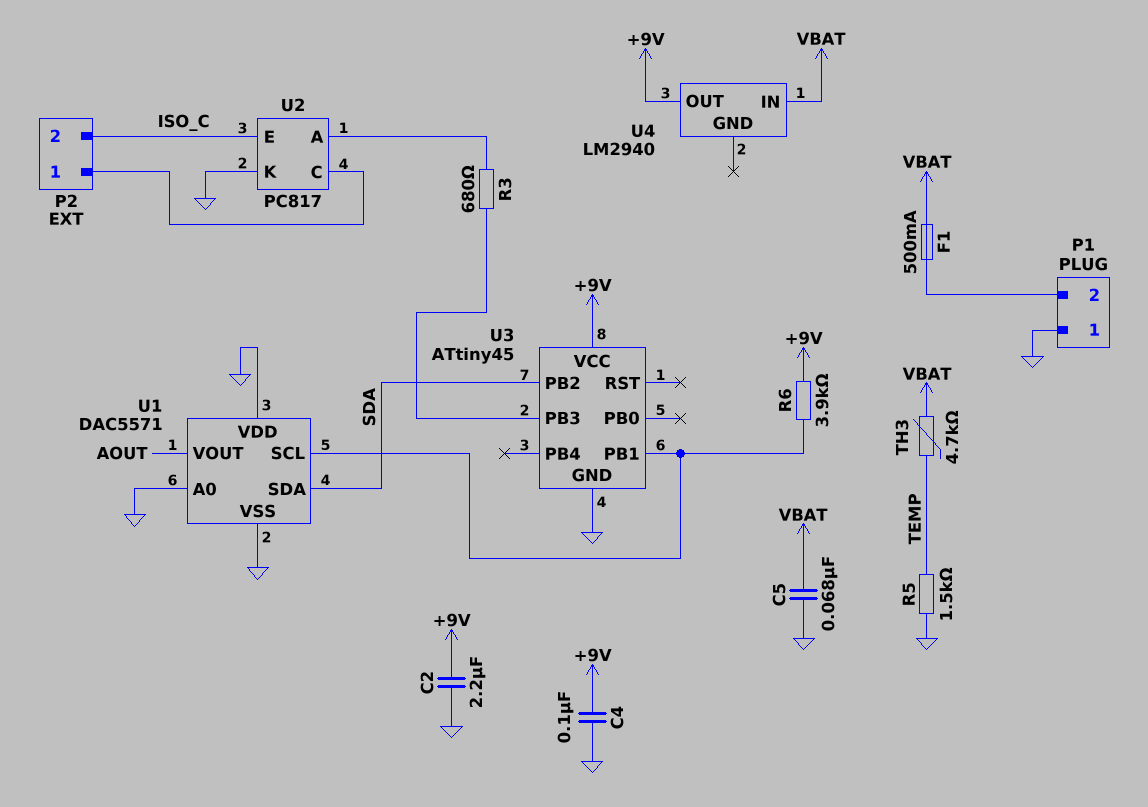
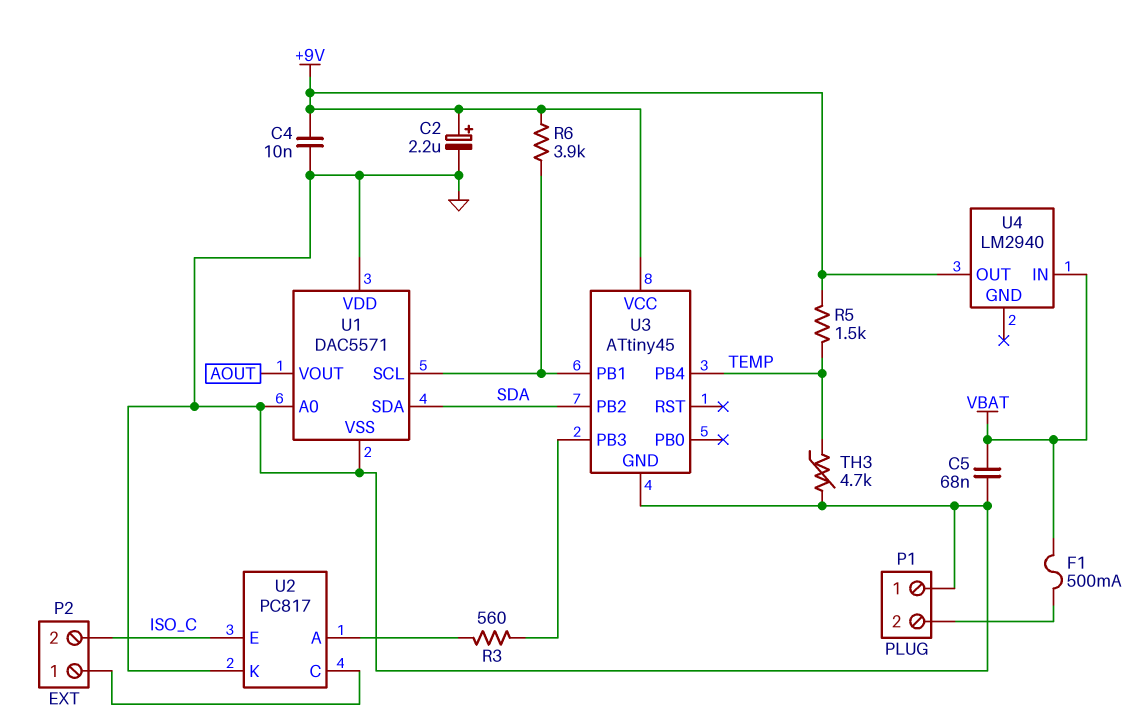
C2: 2.2uF (+9V, GND) -> 2.2uF (plus +9V, minus GND)
C4: 100nF (+9V, GND) -> 10nF (+9V, GND)
R3: 680 (U2/A, U3/PB3) -> 560 (U2/A, U3/PB3)
R5: 1.5k (GND, TEMP) -> 1.5k (+9V, TEMP)
TH3: 4.7k (TEMP, VBAT) -> 4.7k (GND, TEMP)
U3 pin PB4: none -> TEMP

